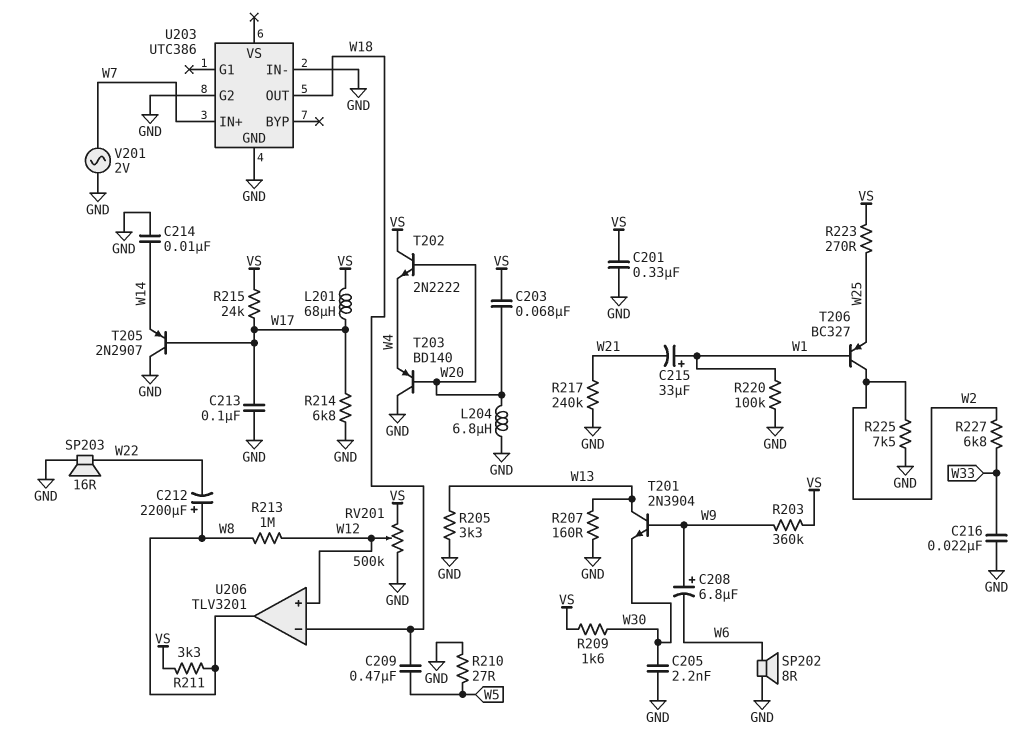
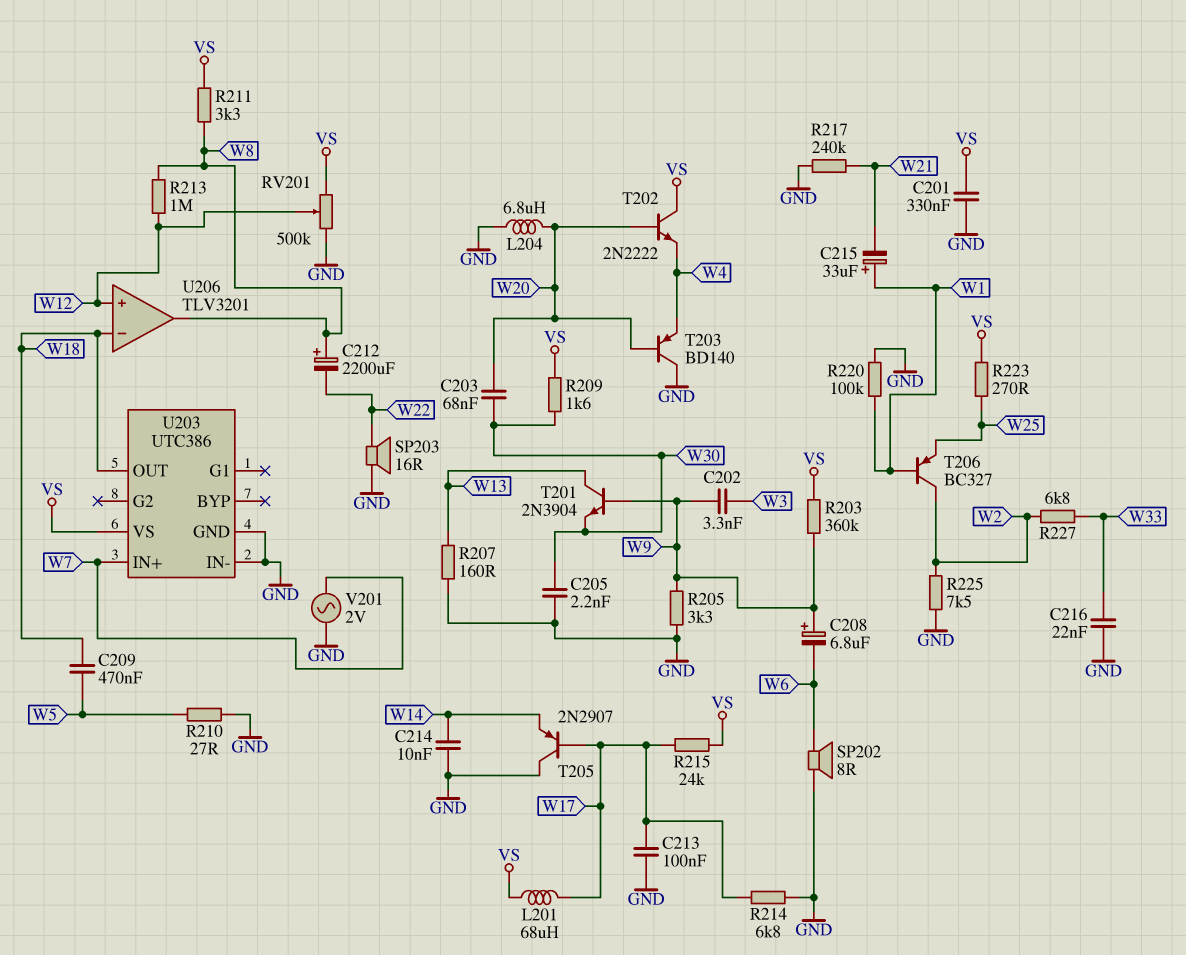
C202: none -> 3.3nF (W3, W9)
C203: 68nF (VS, W20) -> 68nF (W20, W30)
R205: 3.3k (GND, W13) -> 3.3k (GND, W9)
U203 pin G2: GND -> none
U203 pin VS: none -> VS

